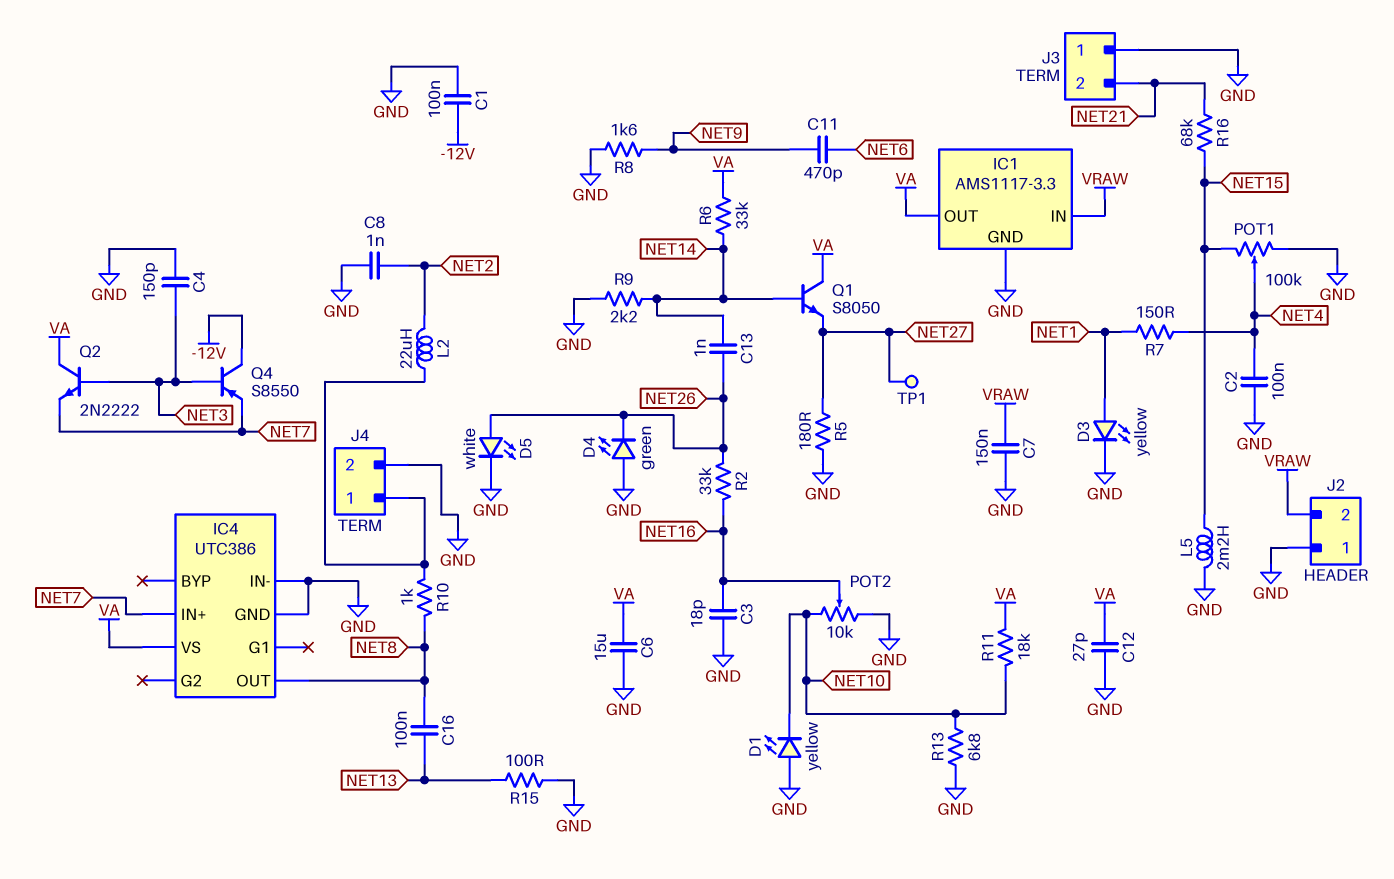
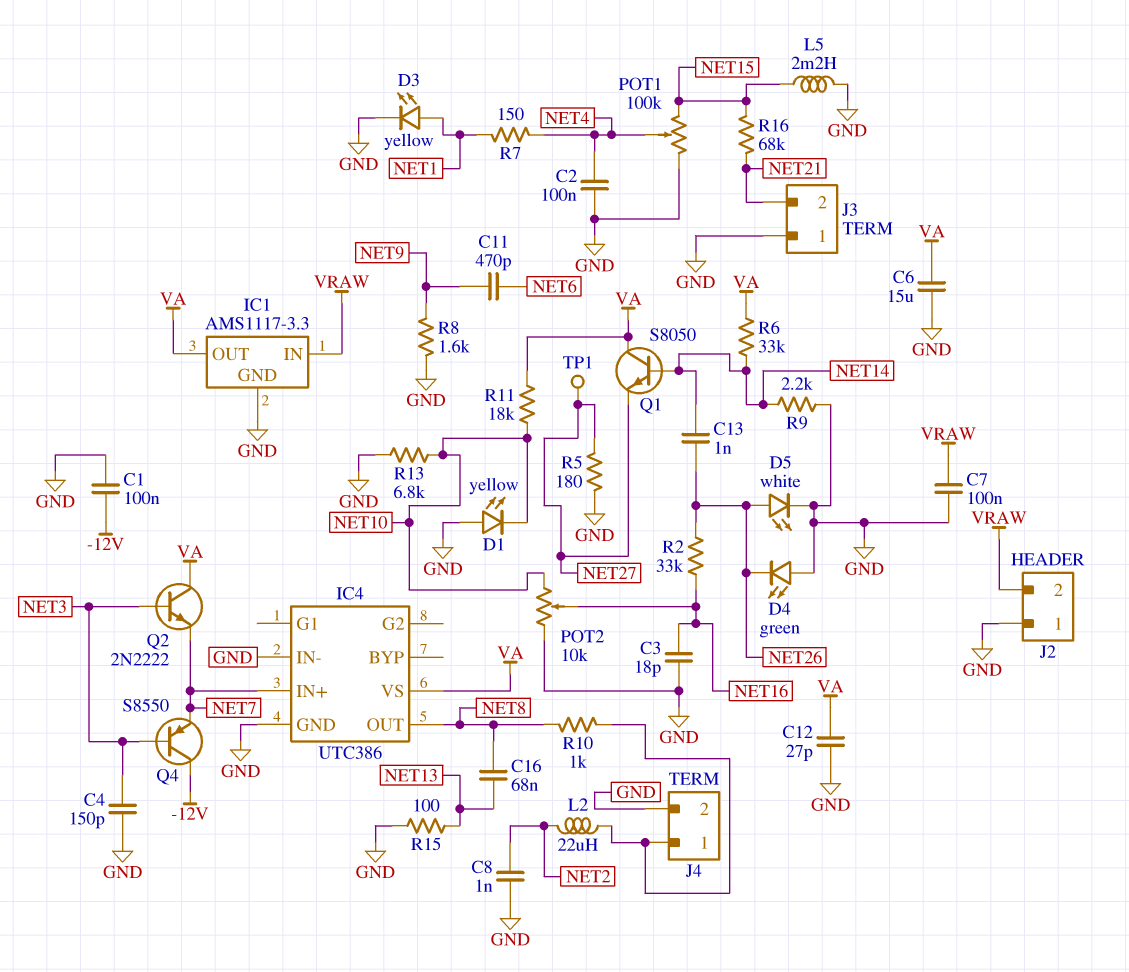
C7: 150nF (GND, VRAW) -> 100nF (GND, VRAW)
C16: 100nF (NET8, NET13) -> 68nF (NET8, NET13)

